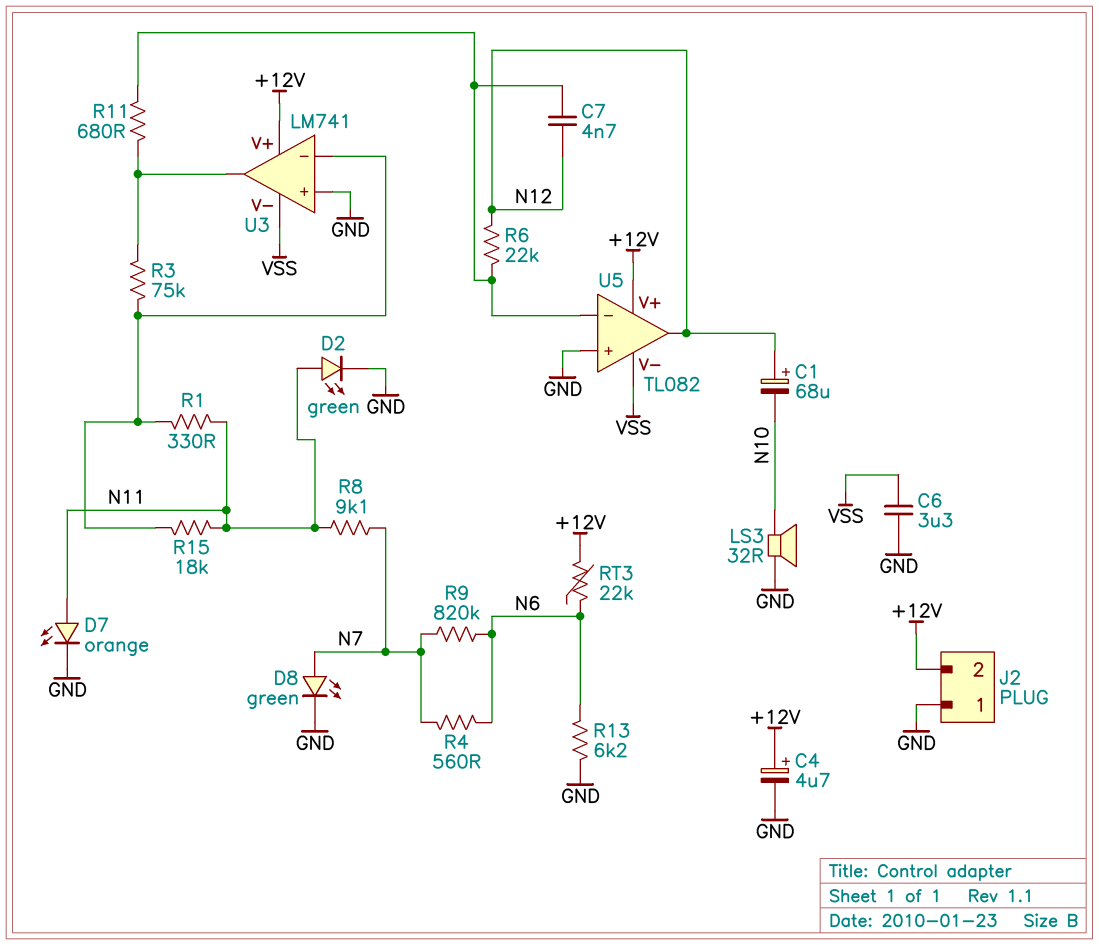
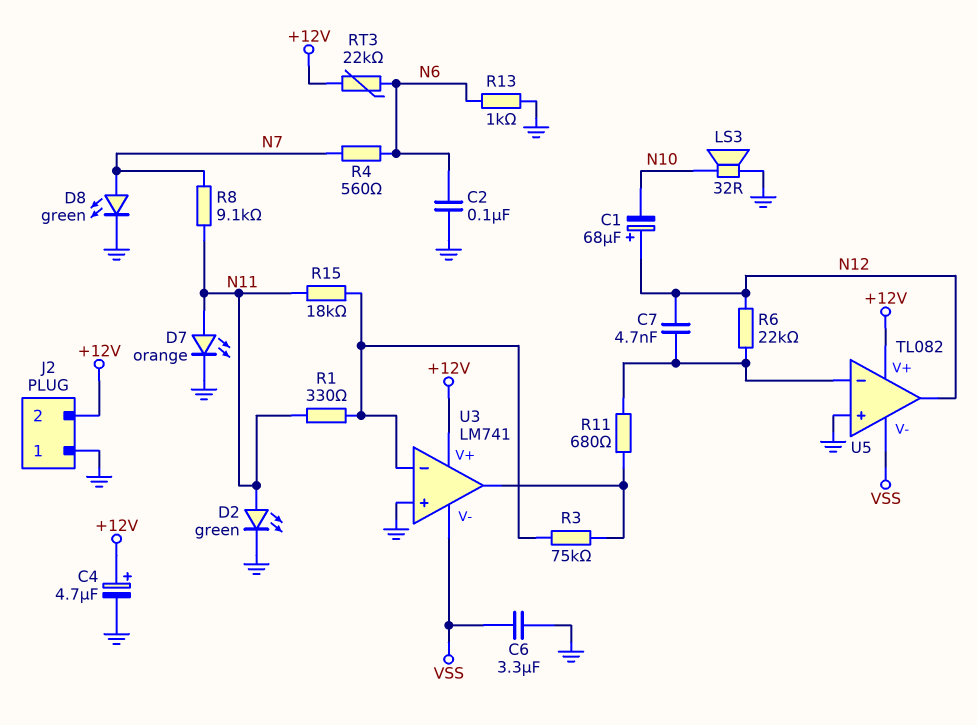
C2: none -> 100nF (GND, N6)
R9: 820k (N6, N7) -> none
R13: 6.2k (GND, N6) -> 1k (GND, N6)

